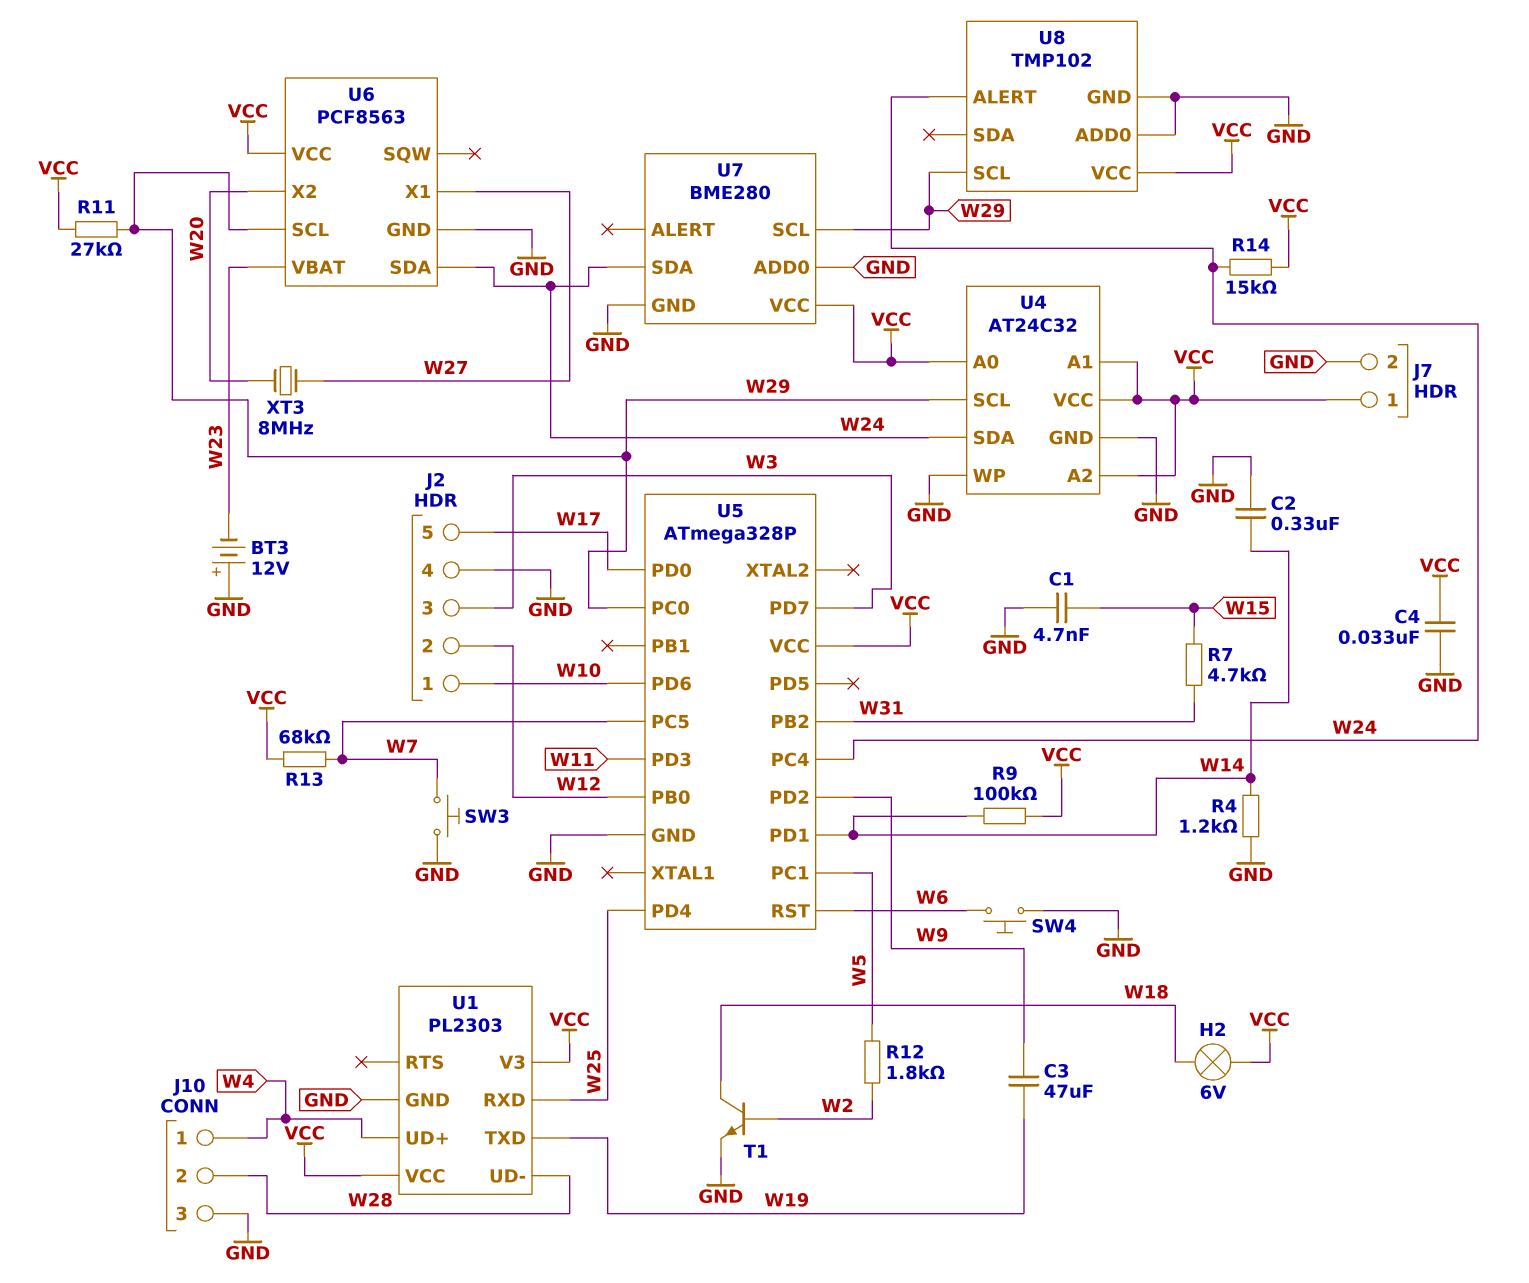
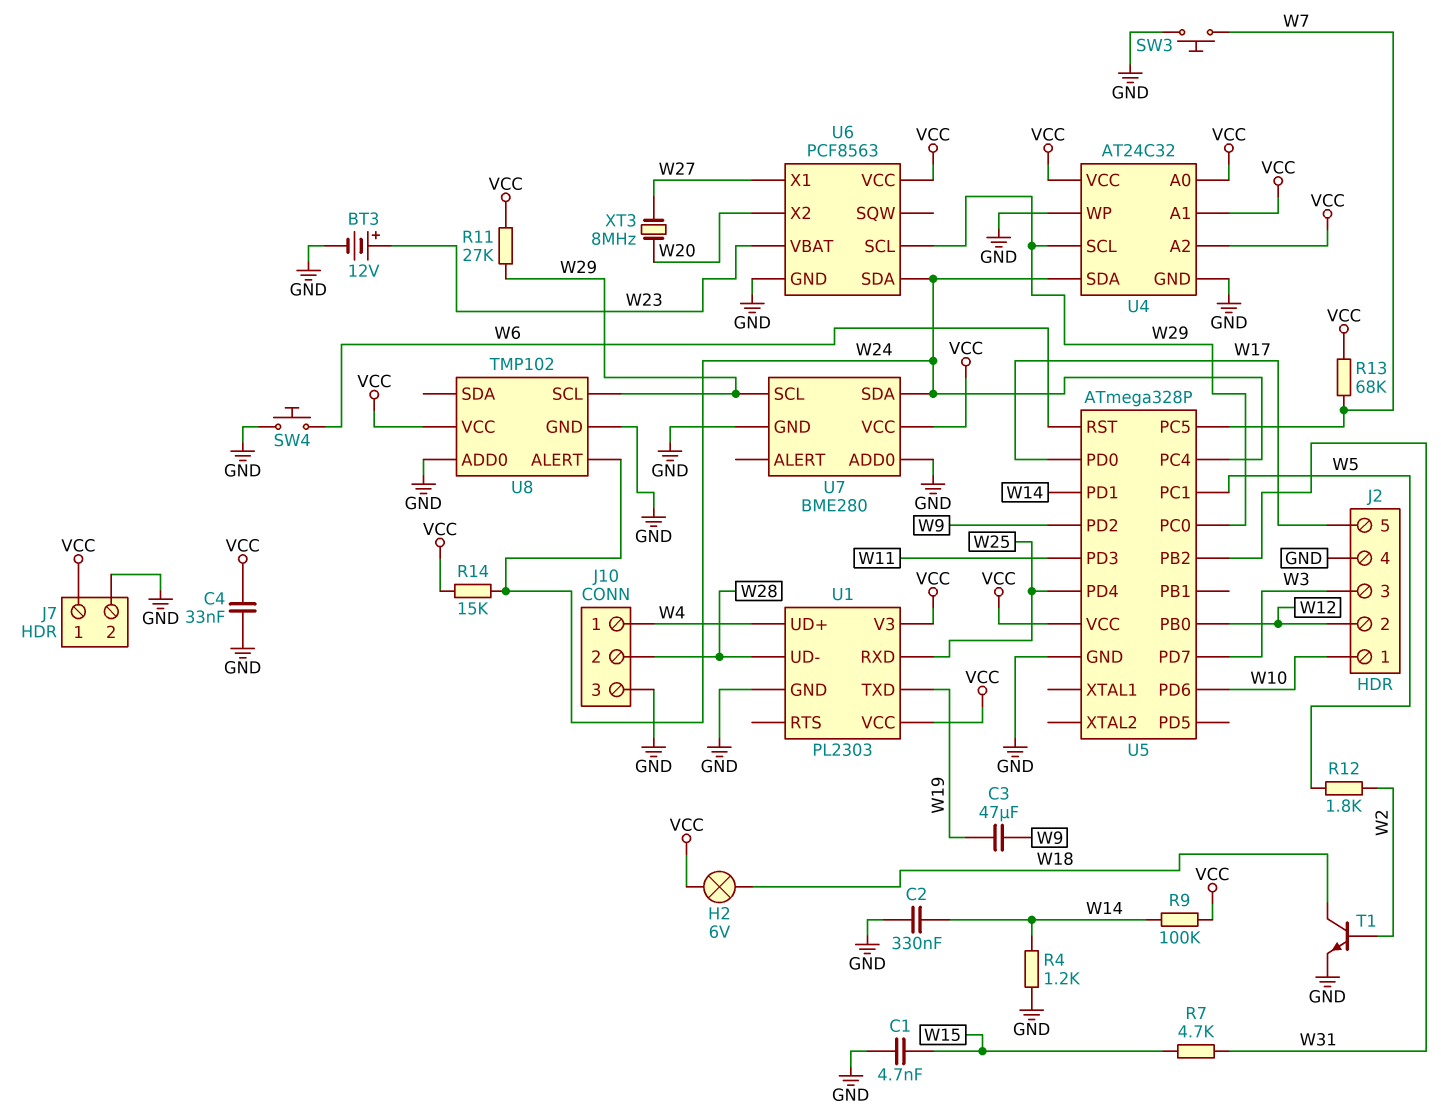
BT3: 12V (plus GND, minus W23) -> 12V (plus W23, minus GND)

